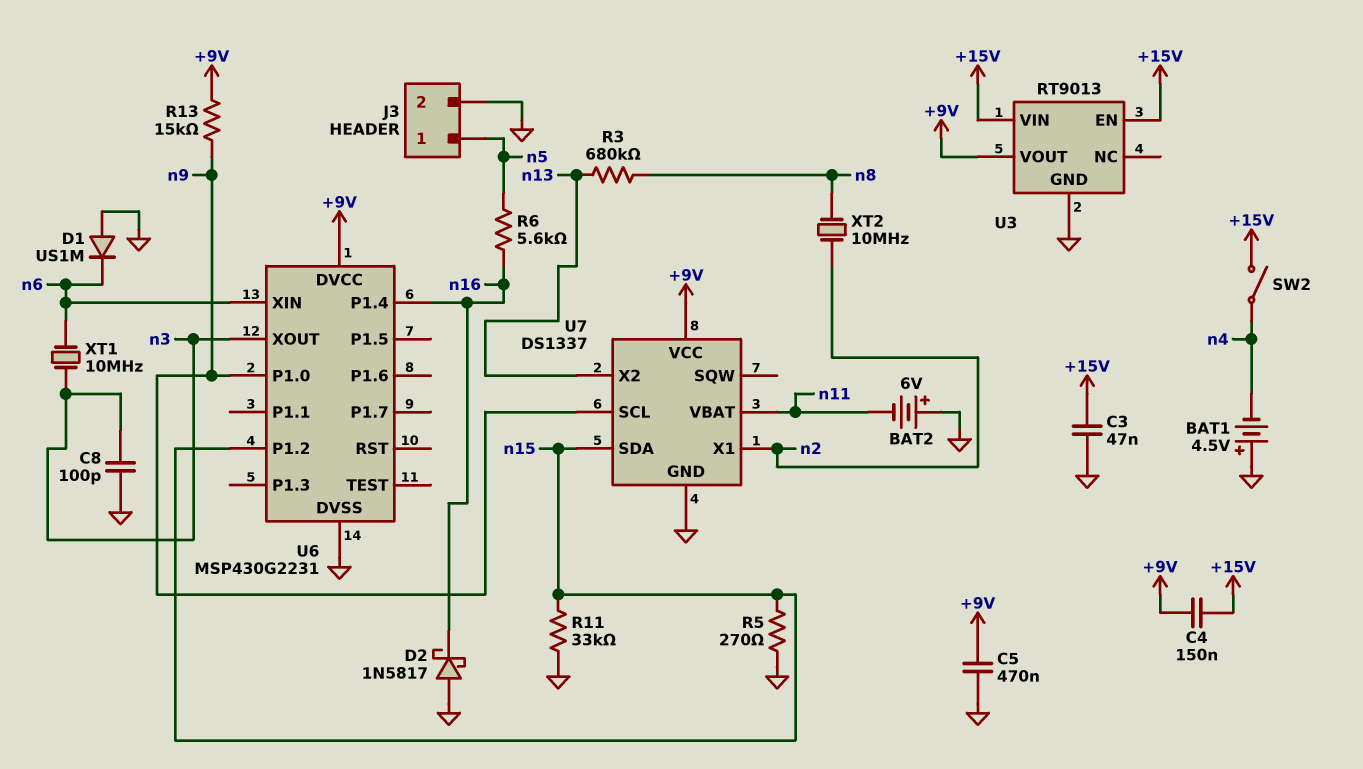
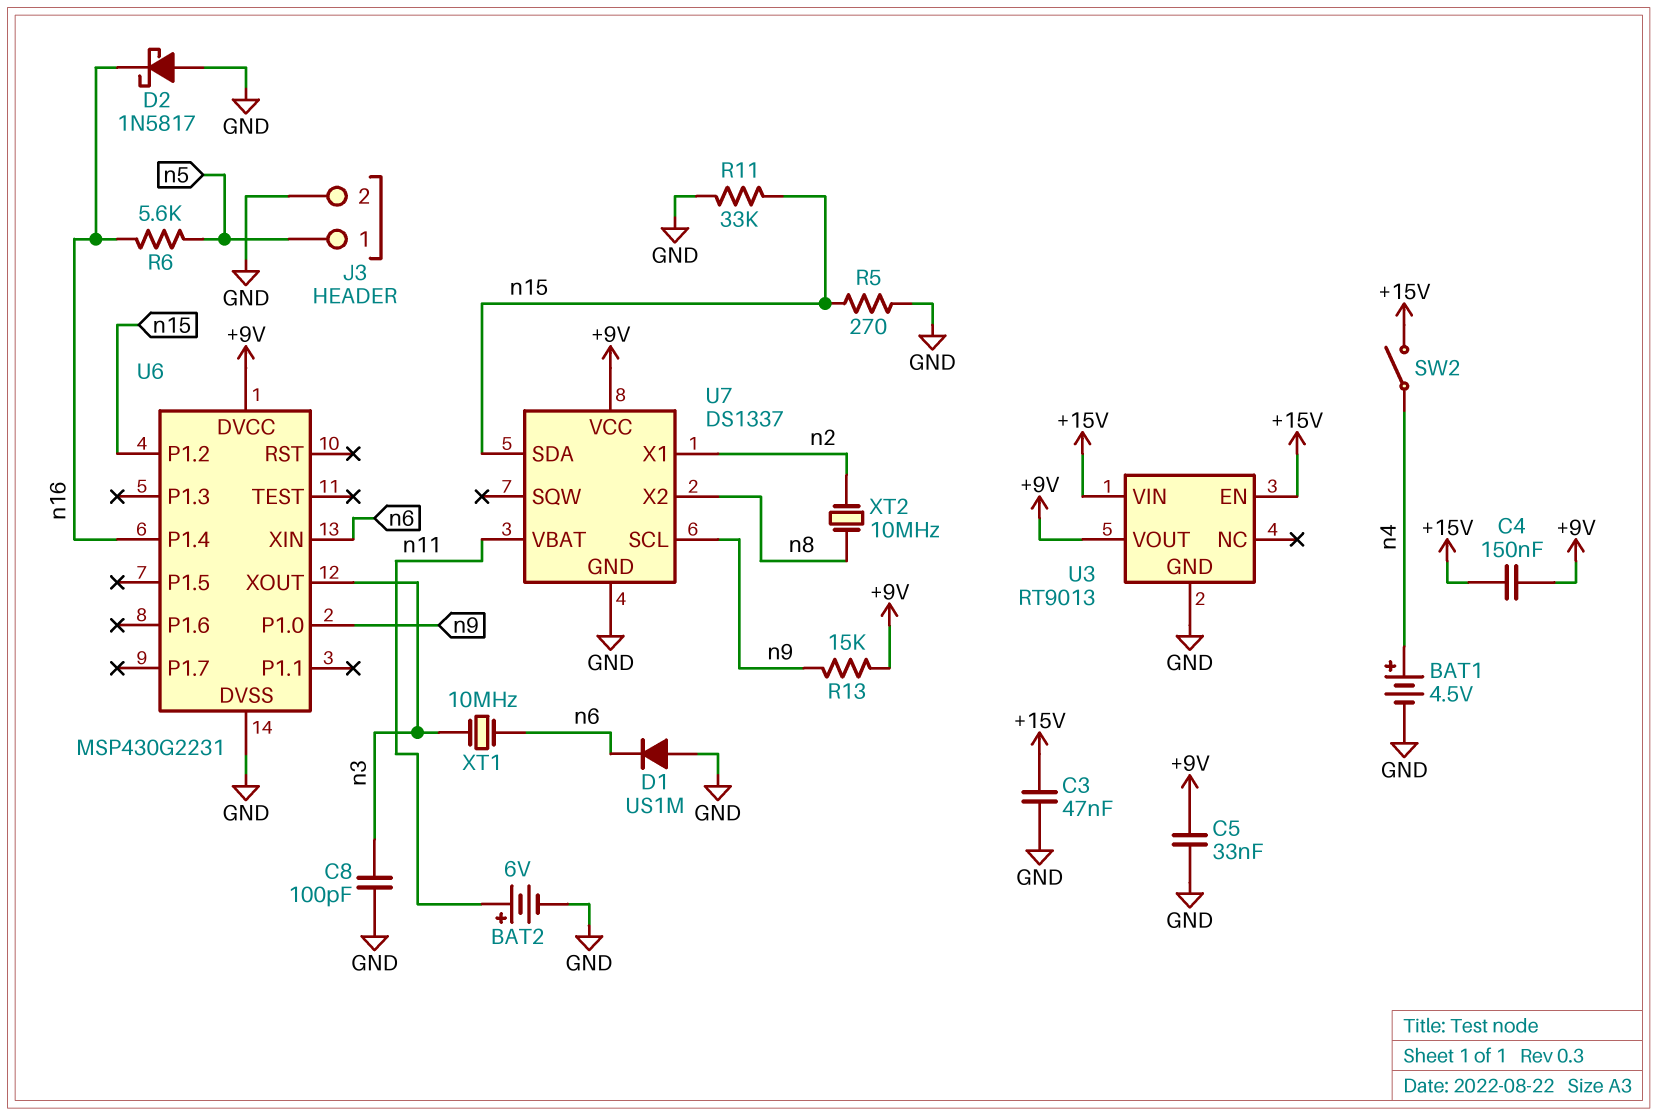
BAT1: 4.5V (plus GND, minus n4) -> 4.5V (plus n4, minus GND)
BAT2: 6V (plus GND, minus n11) -> 6V (plus n11, minus GND)
C5: 470nF (+9V, GND) -> 33nF (+9V, GND)
R3: 680k (n8, n13) -> none
U7 pin X2: n13 -> n8

